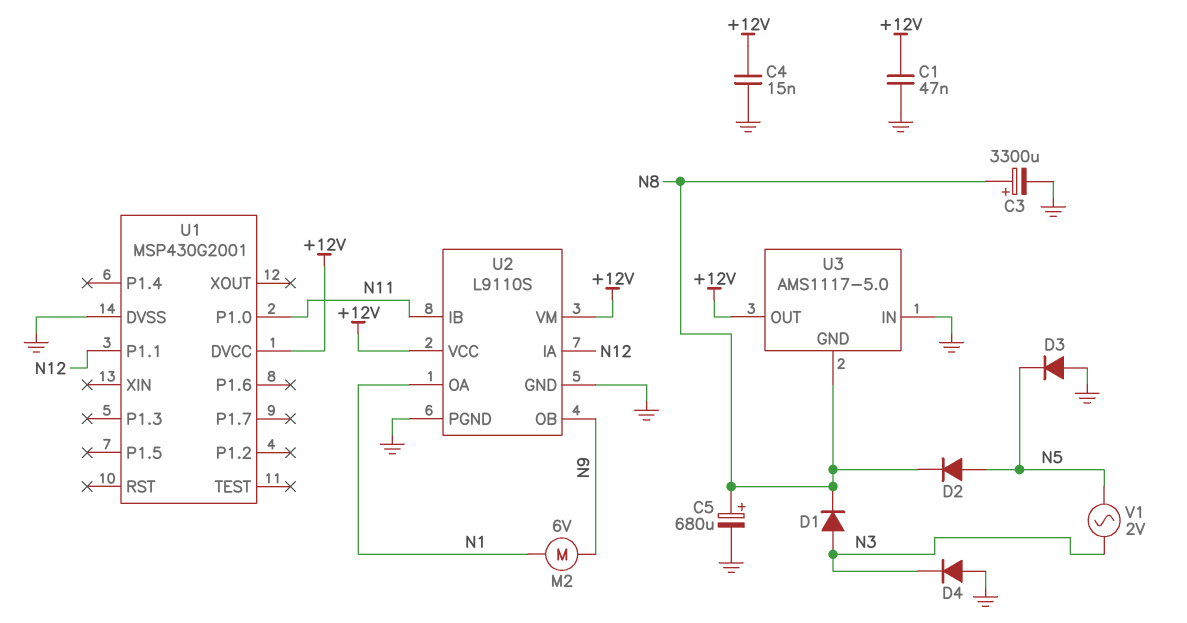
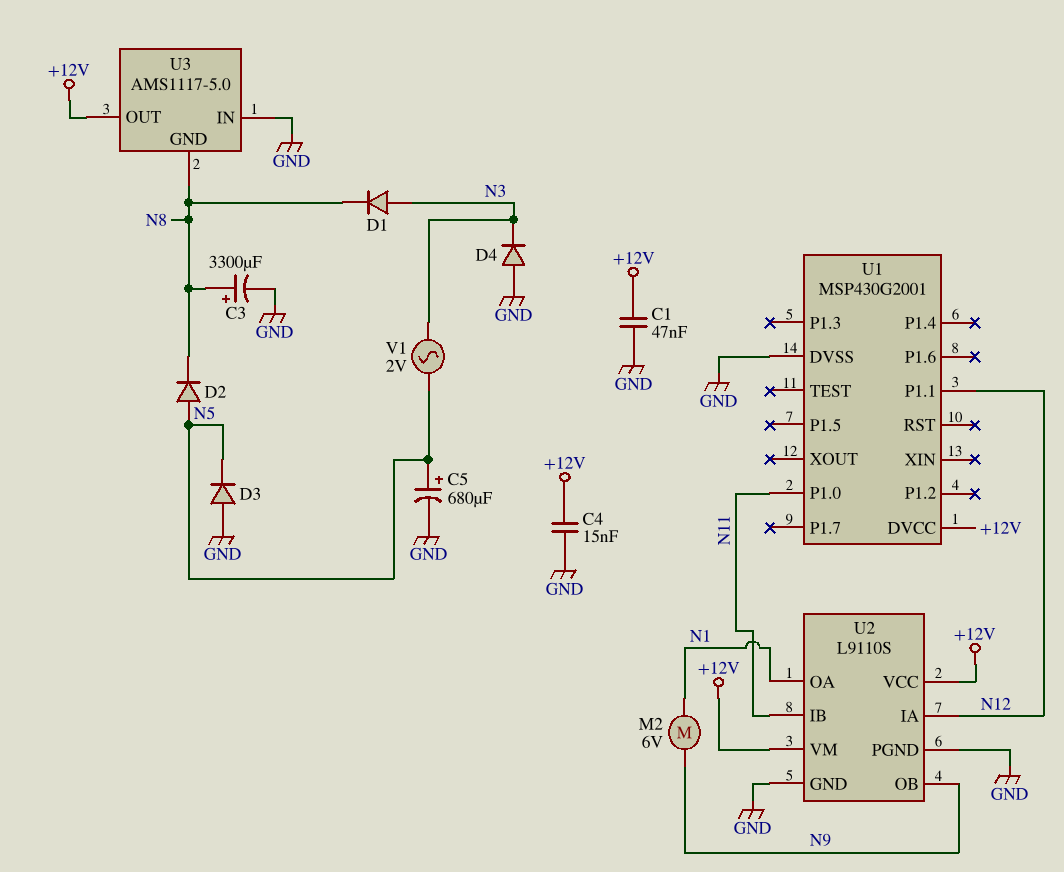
C5: 680uF (plus N8, minus GND) -> 680uF (plus N5, minus GND)

